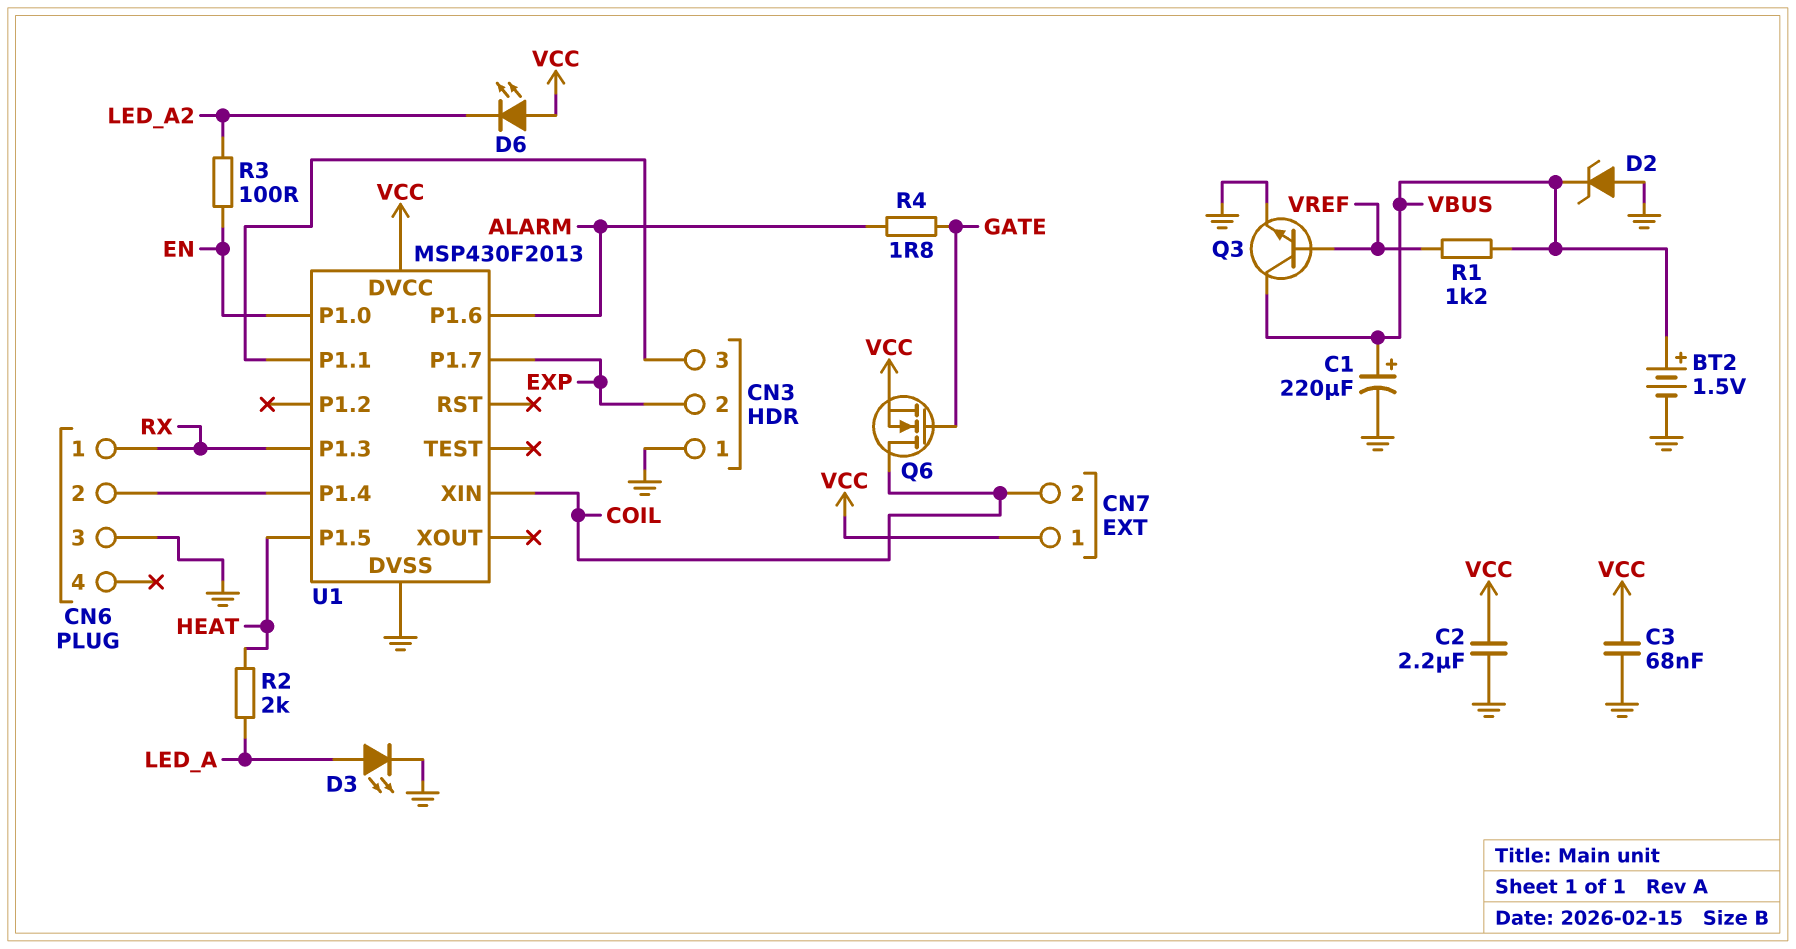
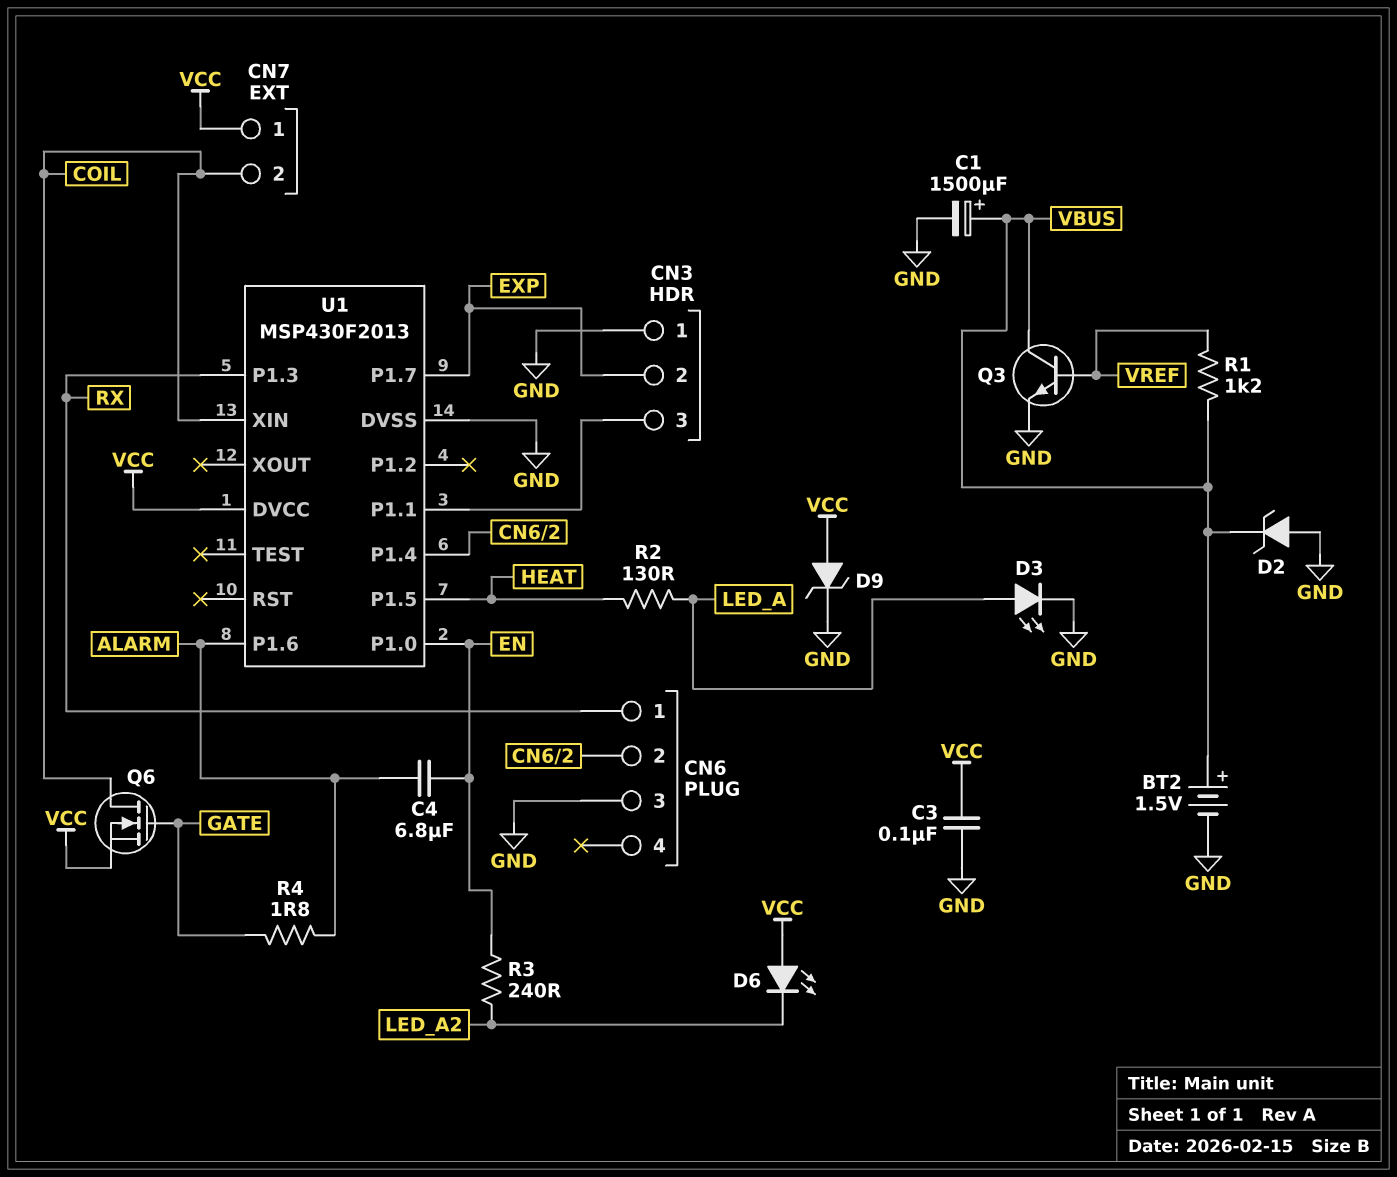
C1: 220uF (plus VBUS, minus GND) -> 1500uF (plus VBUS, minus GND)
C2: 2.2uF (GND, VCC) -> none
C3: 68nF (GND, VCC) -> 100nF (GND, VCC)
C4: none -> 6.8uF (ALARM, EN)
D9: none -> zener (A VCC, K GND)
R2: 2k (HEAT, LED_A) -> 130 (HEAT, LED_A)
R3: 100 (EN, LED_A2) -> 240 (EN, LED_A2)

